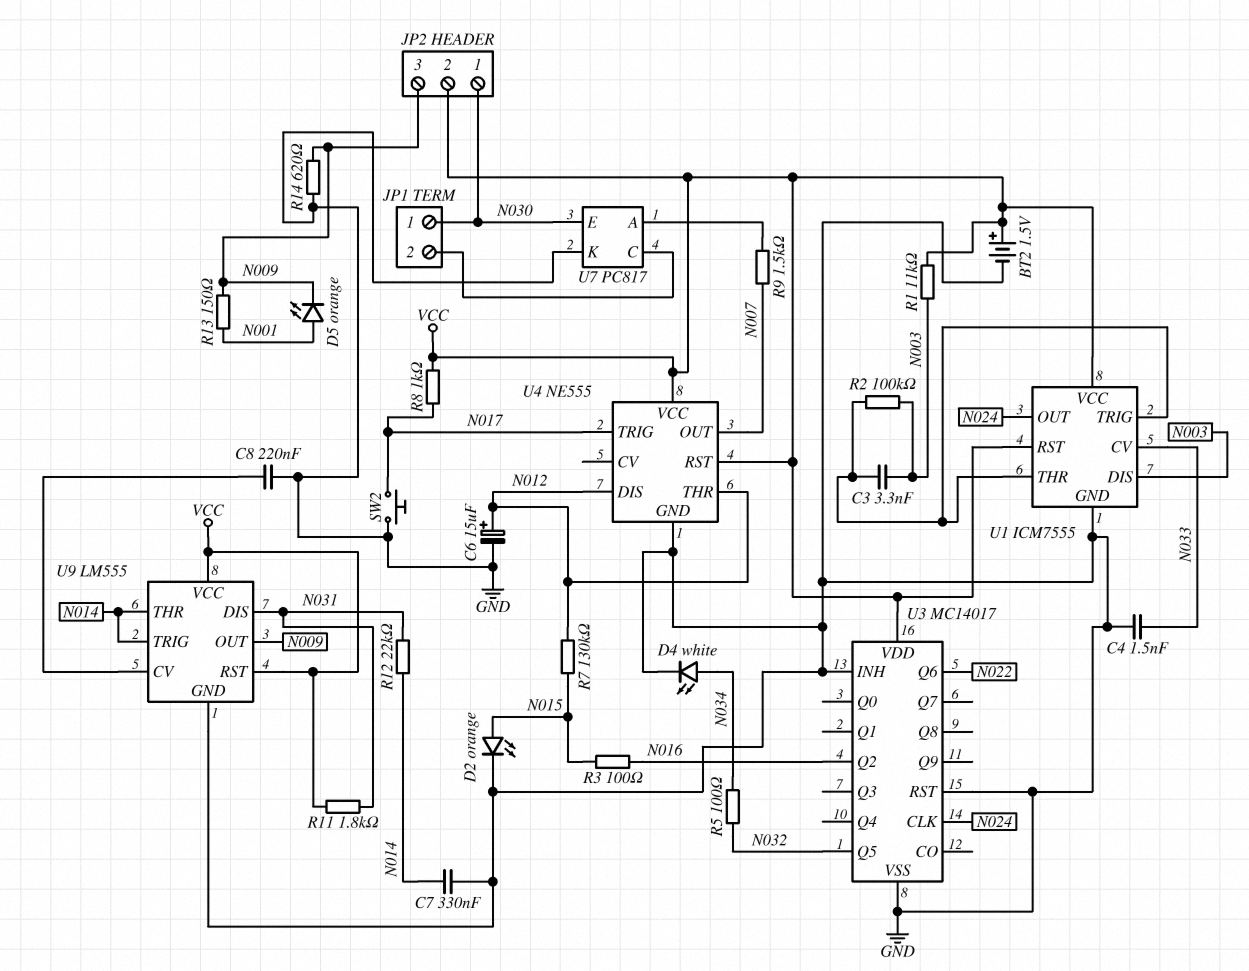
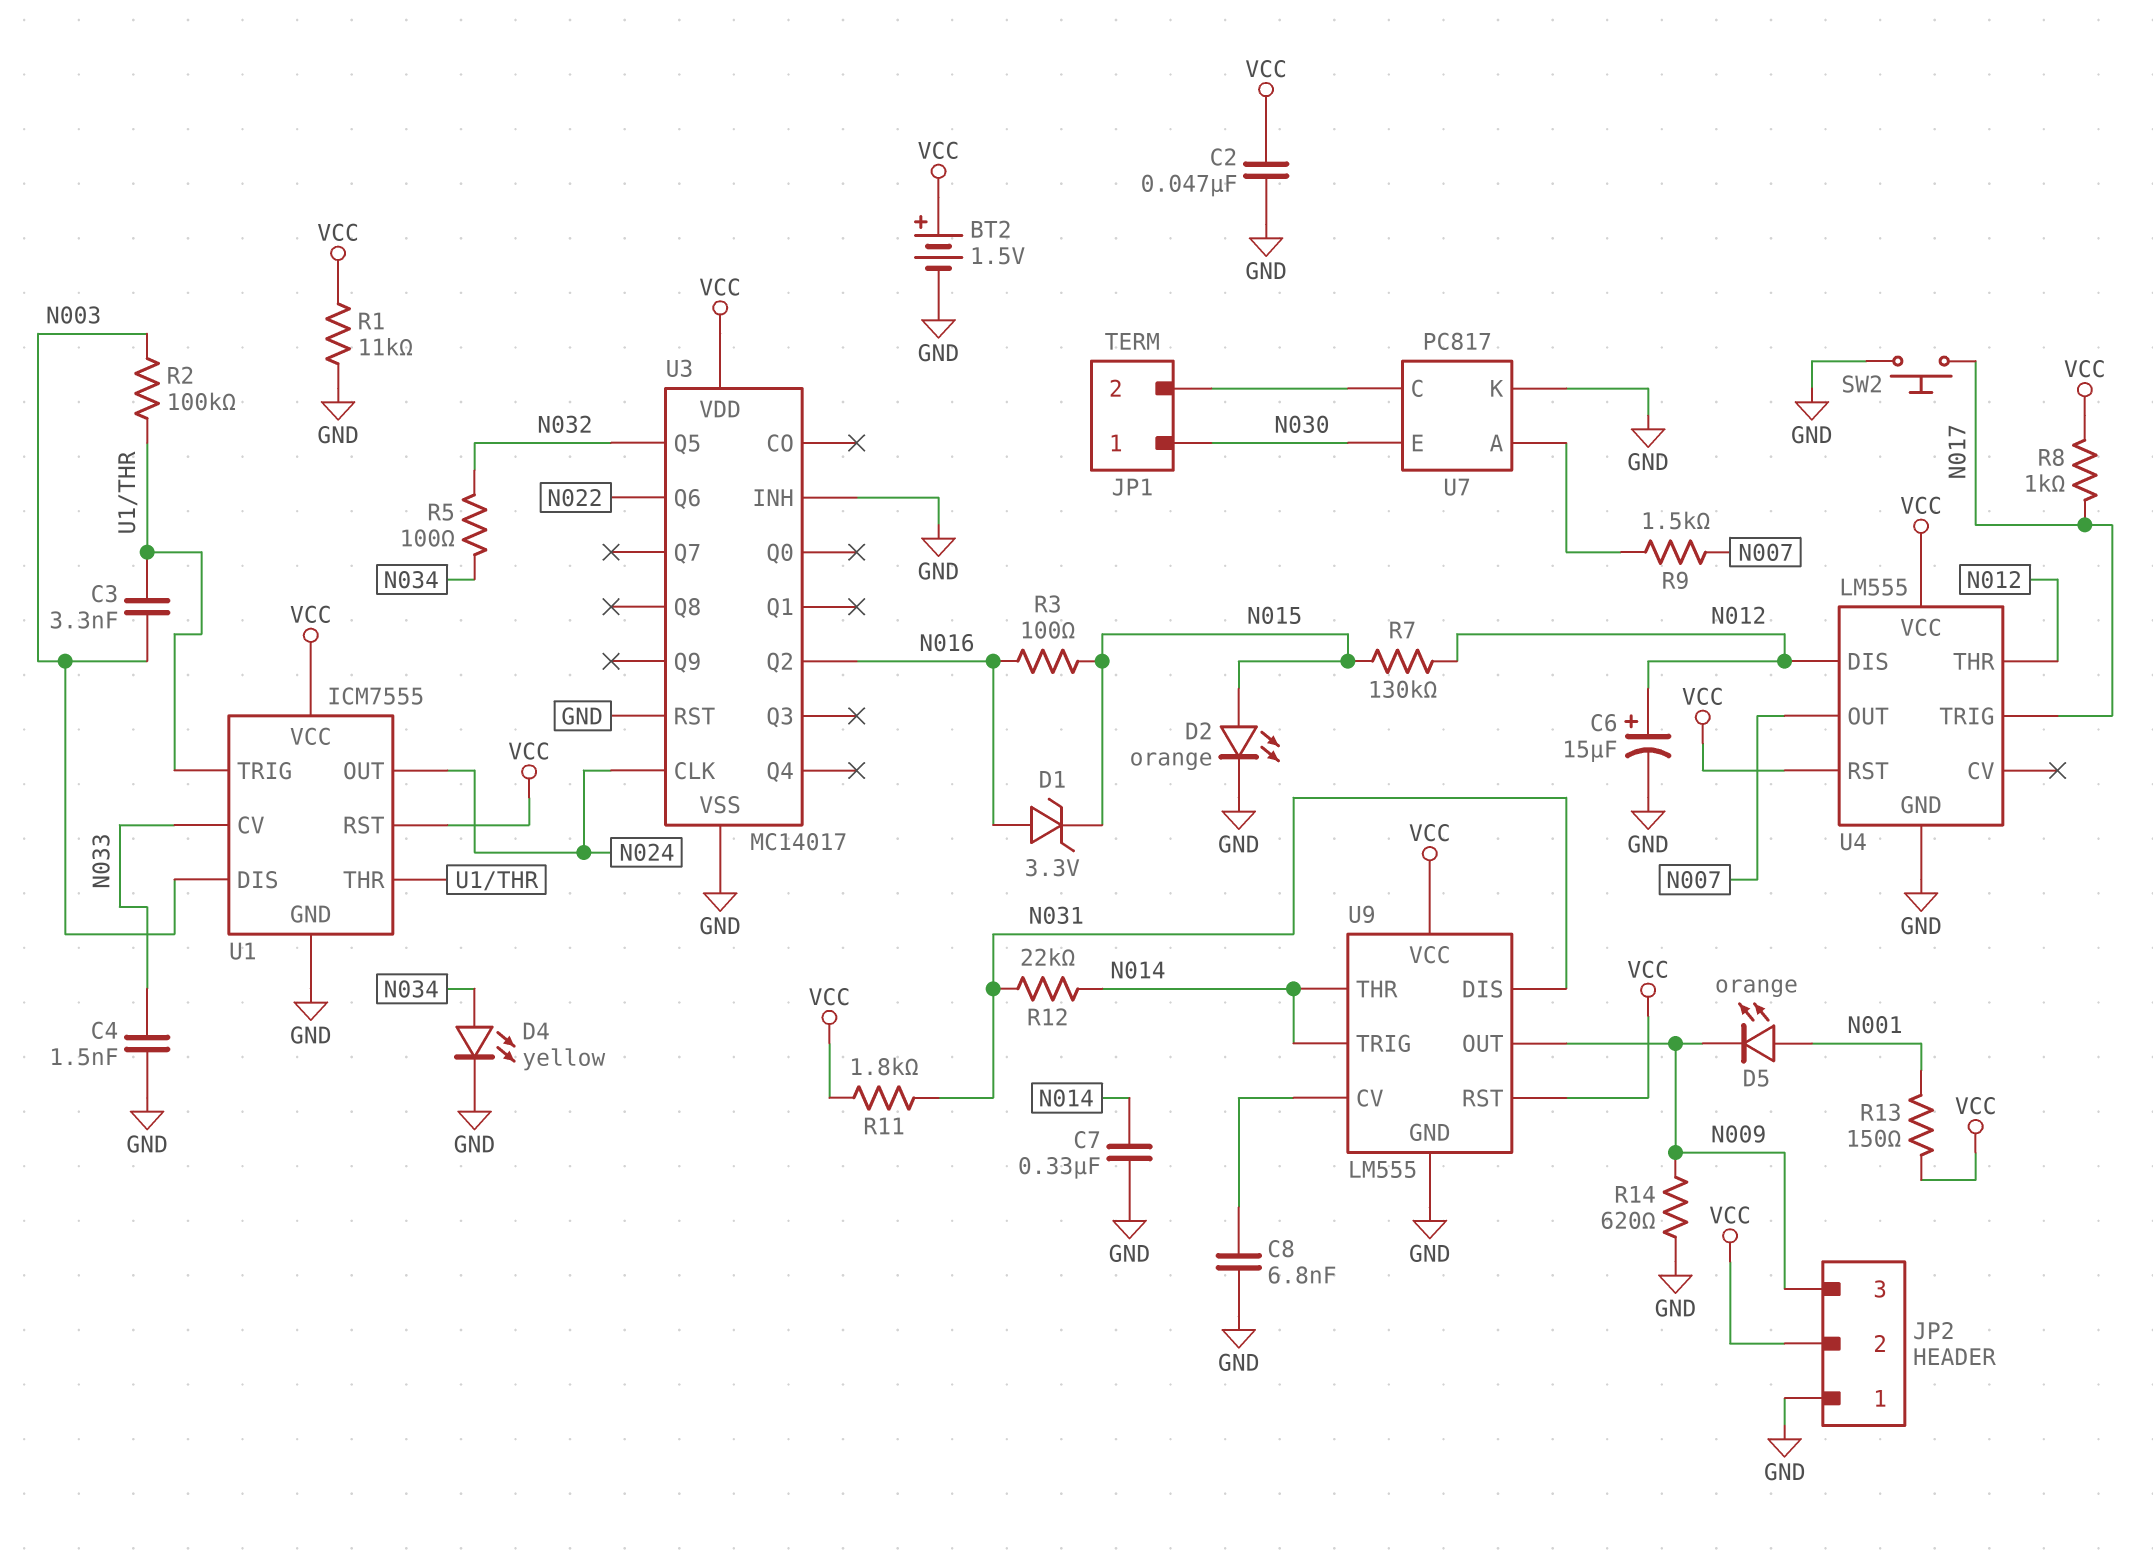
C2: none -> 47nF (GND, VCC)
C8: 220nF (GND, U9/CV) -> 6.8nF (GND, U9/CV)
D1: none -> zener 3.3V (A N016, K N015)
D4: LED white (A N034, K GND) -> LED yellow (A N034, K GND)
JP2 pin 1: N030 -> GND
R1: 11k (N003, VCC) -> 11k (GND, VCC)
R13: 150 (N001, N009) -> 150 (N001, VCC)
U4: NE555 -> LM555

